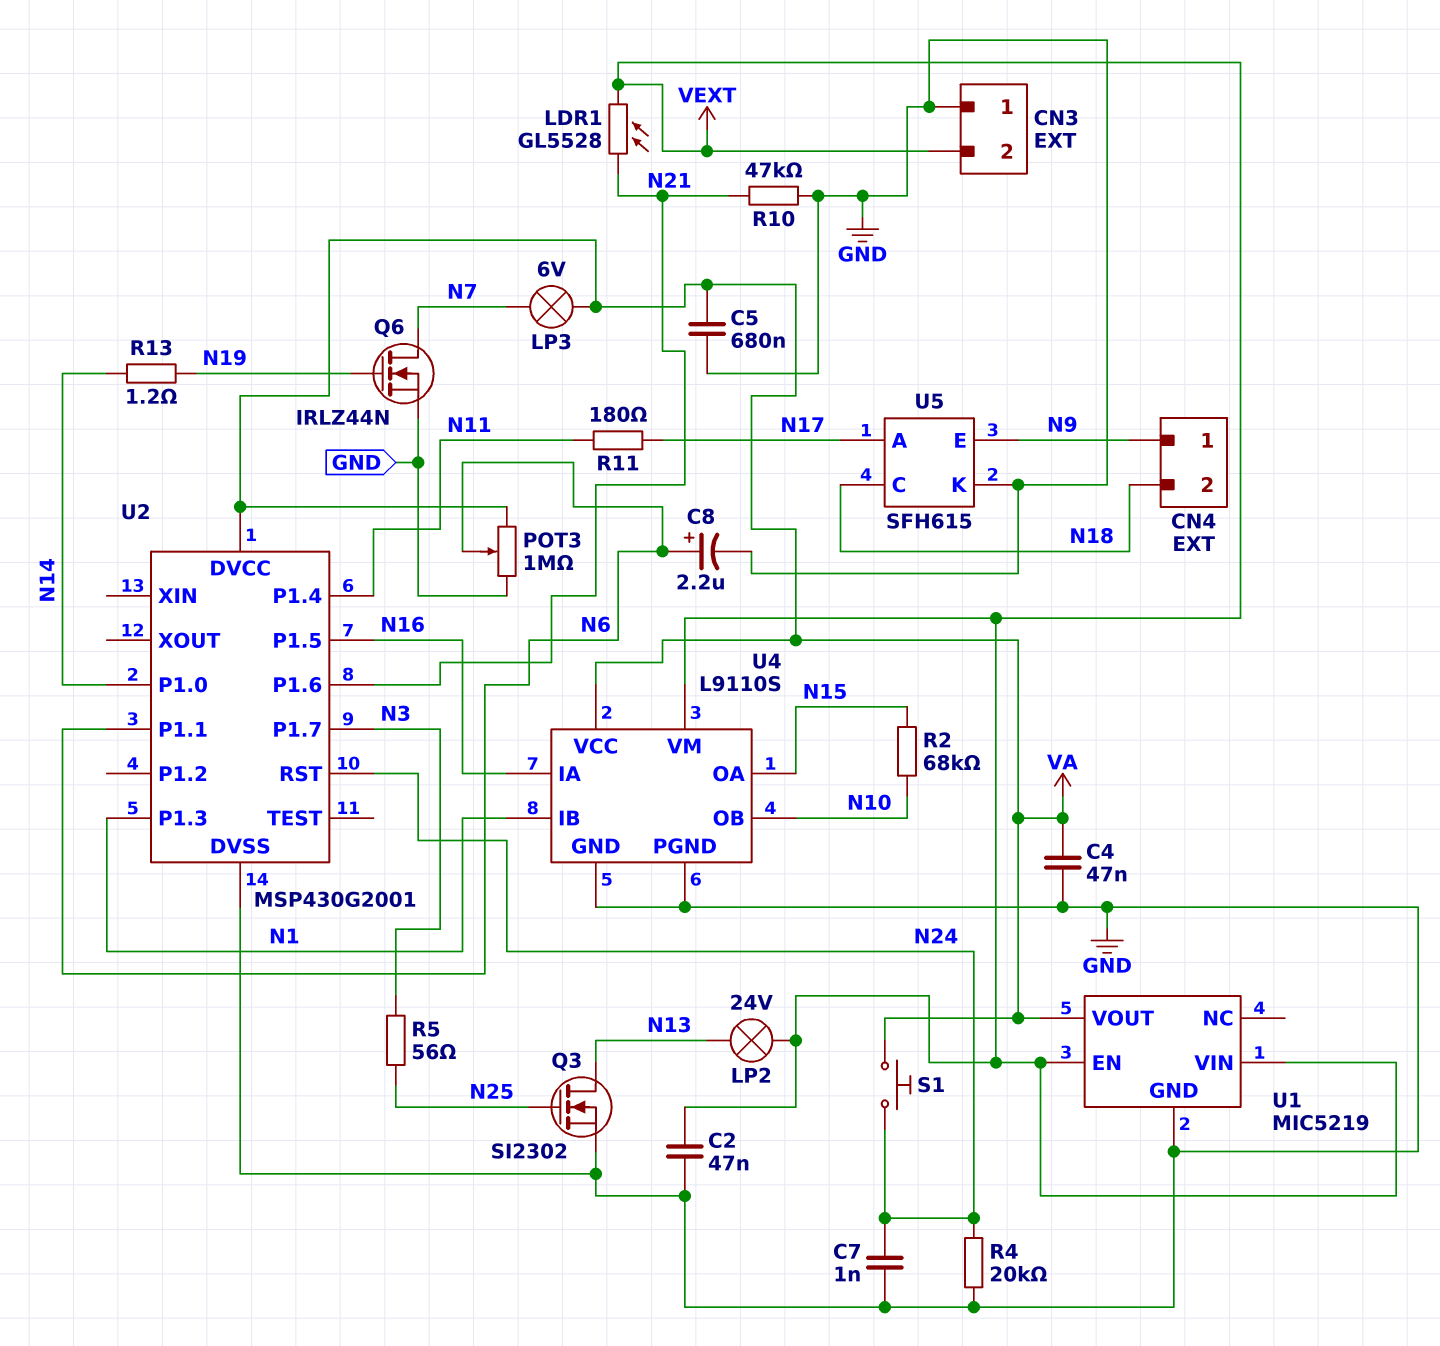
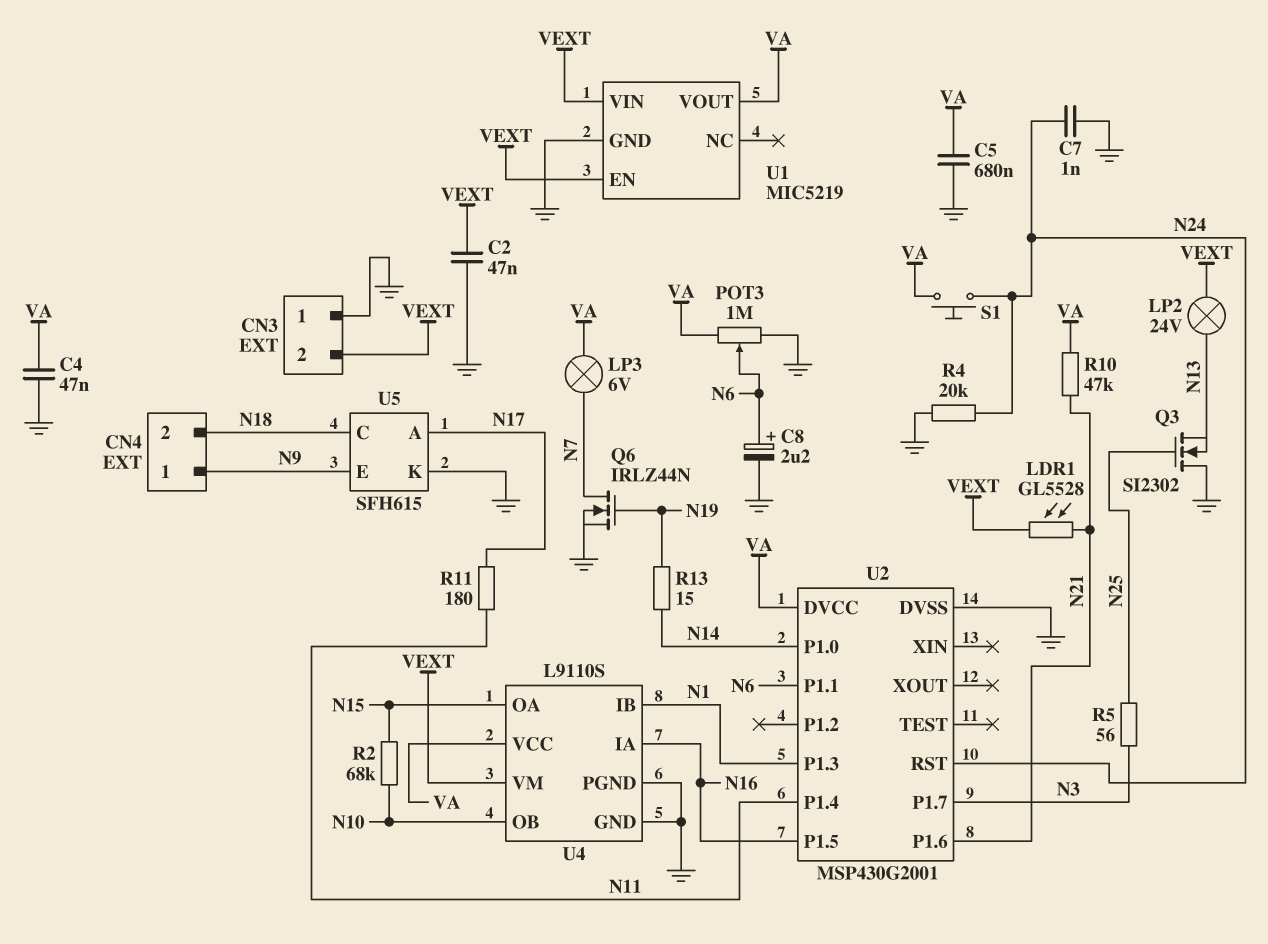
Q3: NMOS SI2302 (G N25, D N13, S GND) -> NMOS SI2302 (G N25, D GND, S N13)
R10: 47k (GND, N21) -> 47k (N21, VA)
R13: 1.2 (N14, N19) -> 15 (N14, N19)

